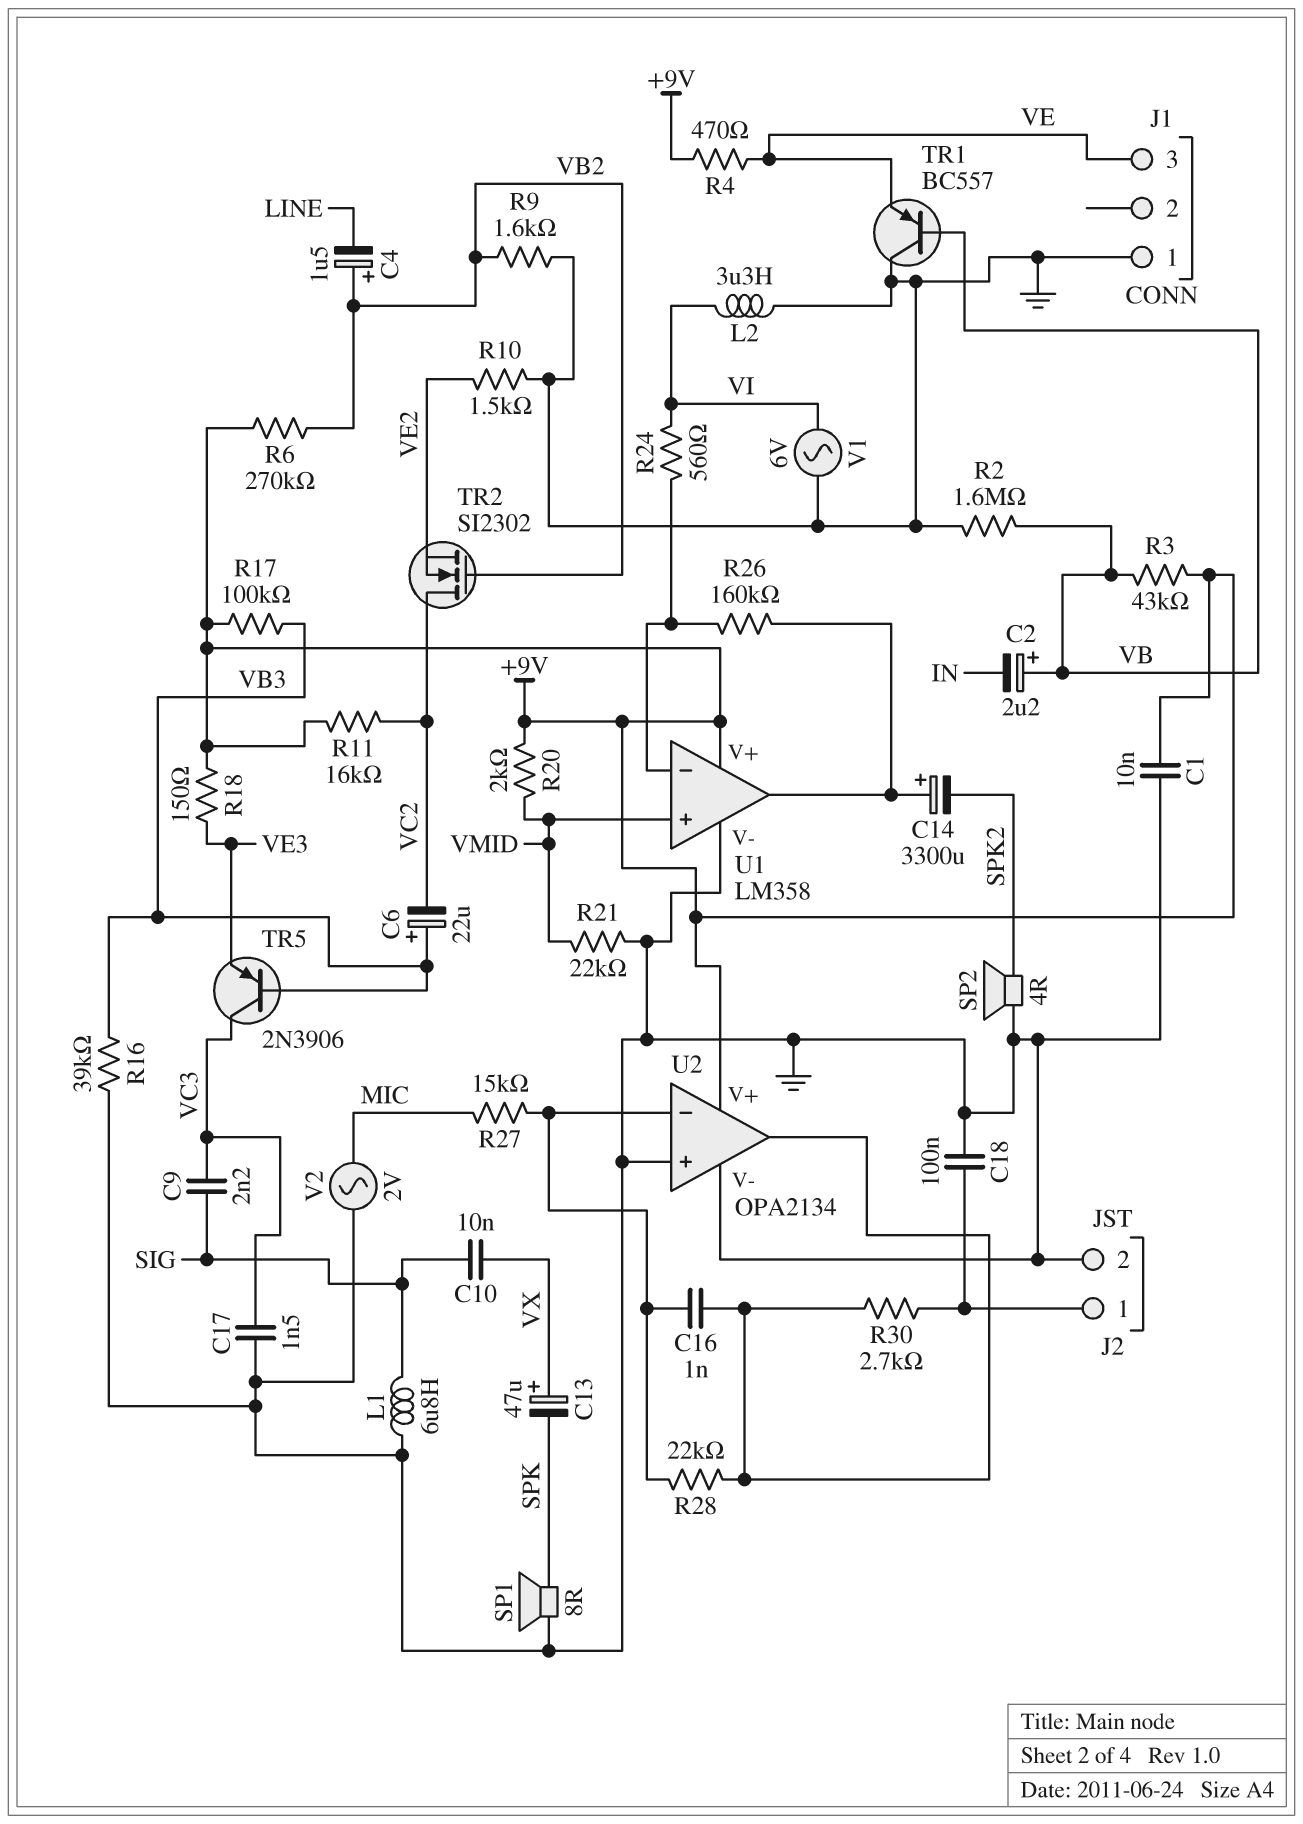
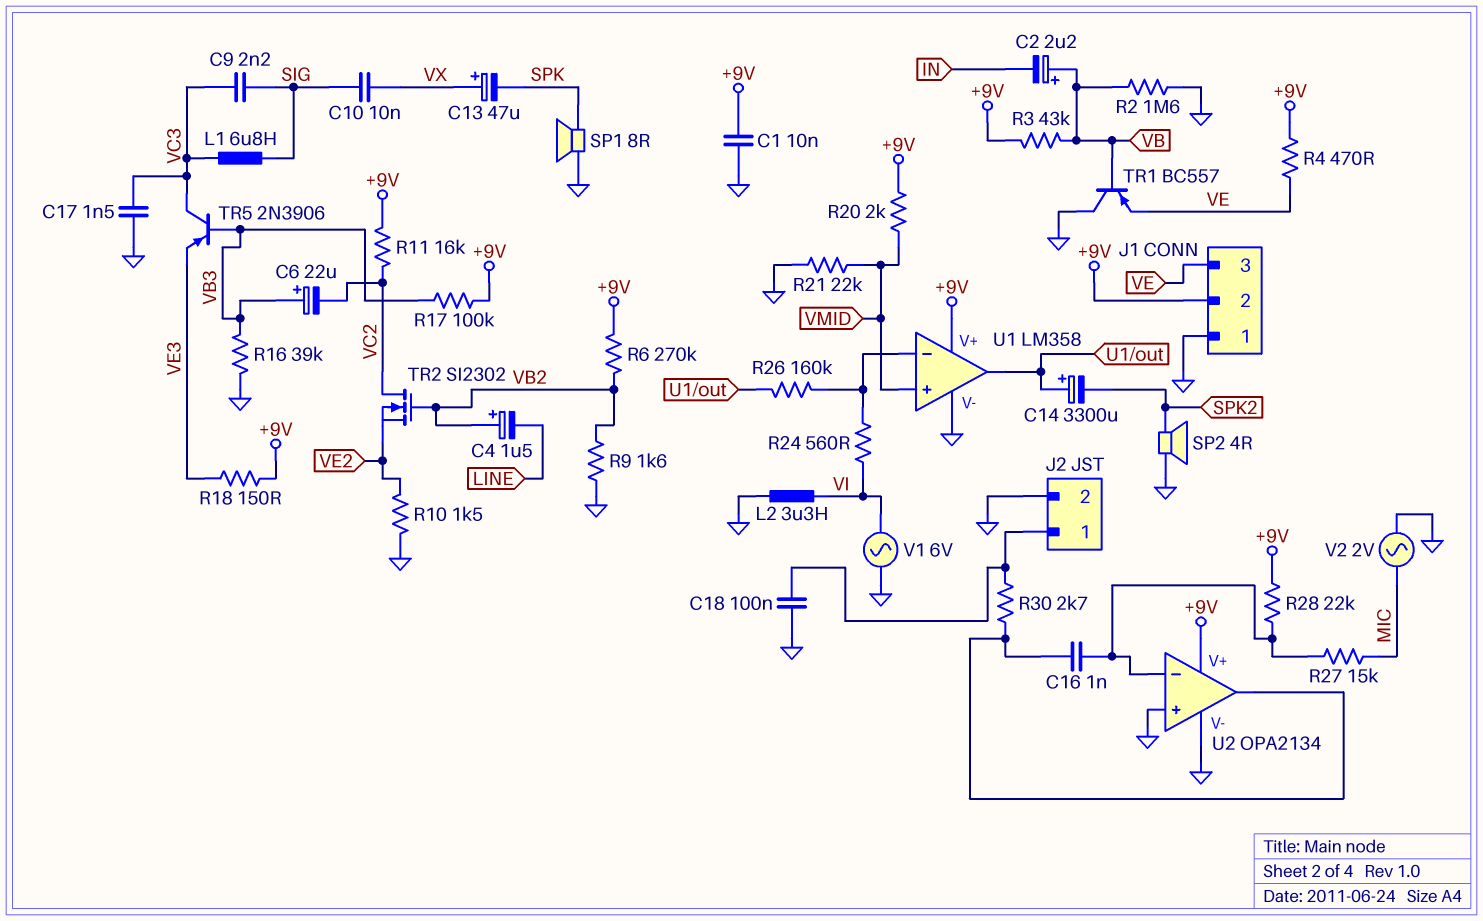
J1 pin 2: none -> +9V
L1: 6.8uH (GND, SIG) -> 6.8uH (SIG, VC3)
R28: 22k (U2/in-, U2/out) -> 22k (+9V, U2/in-)

